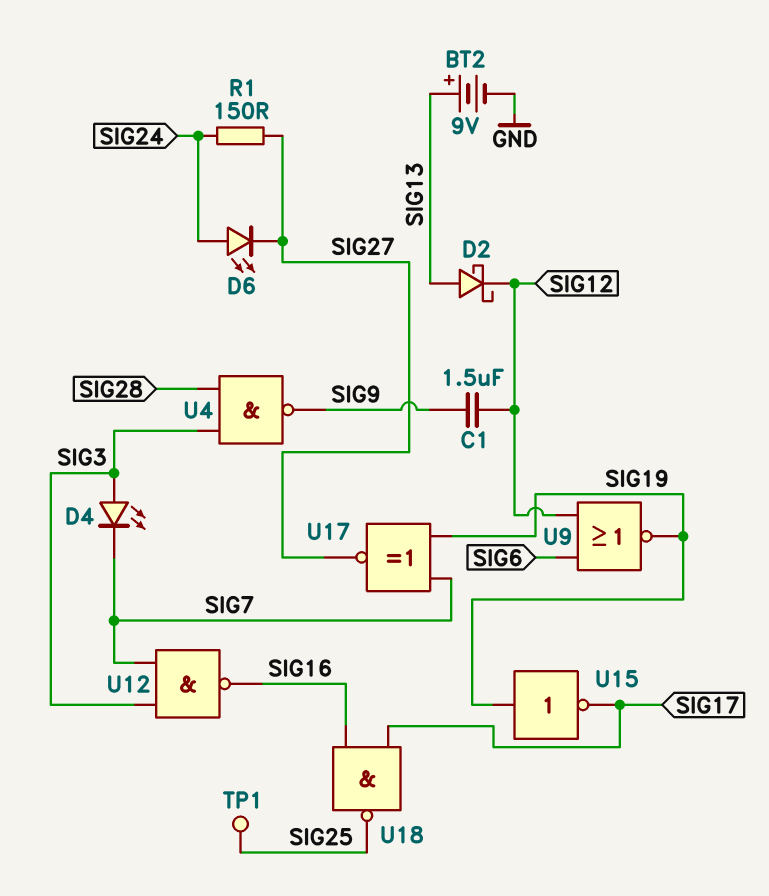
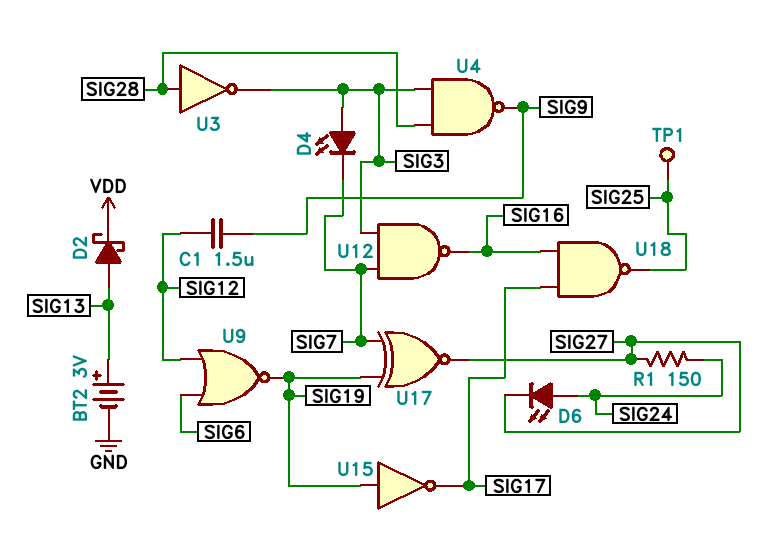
BT2: 9V (plus SIG13, minus GND) -> 3V (plus SIG13, minus GND)
D2: schottky (A SIG13, K SIG12) -> schottky (A SIG13, K VDD)
U3: none -> NOT (in SIG28, out SIG3)

